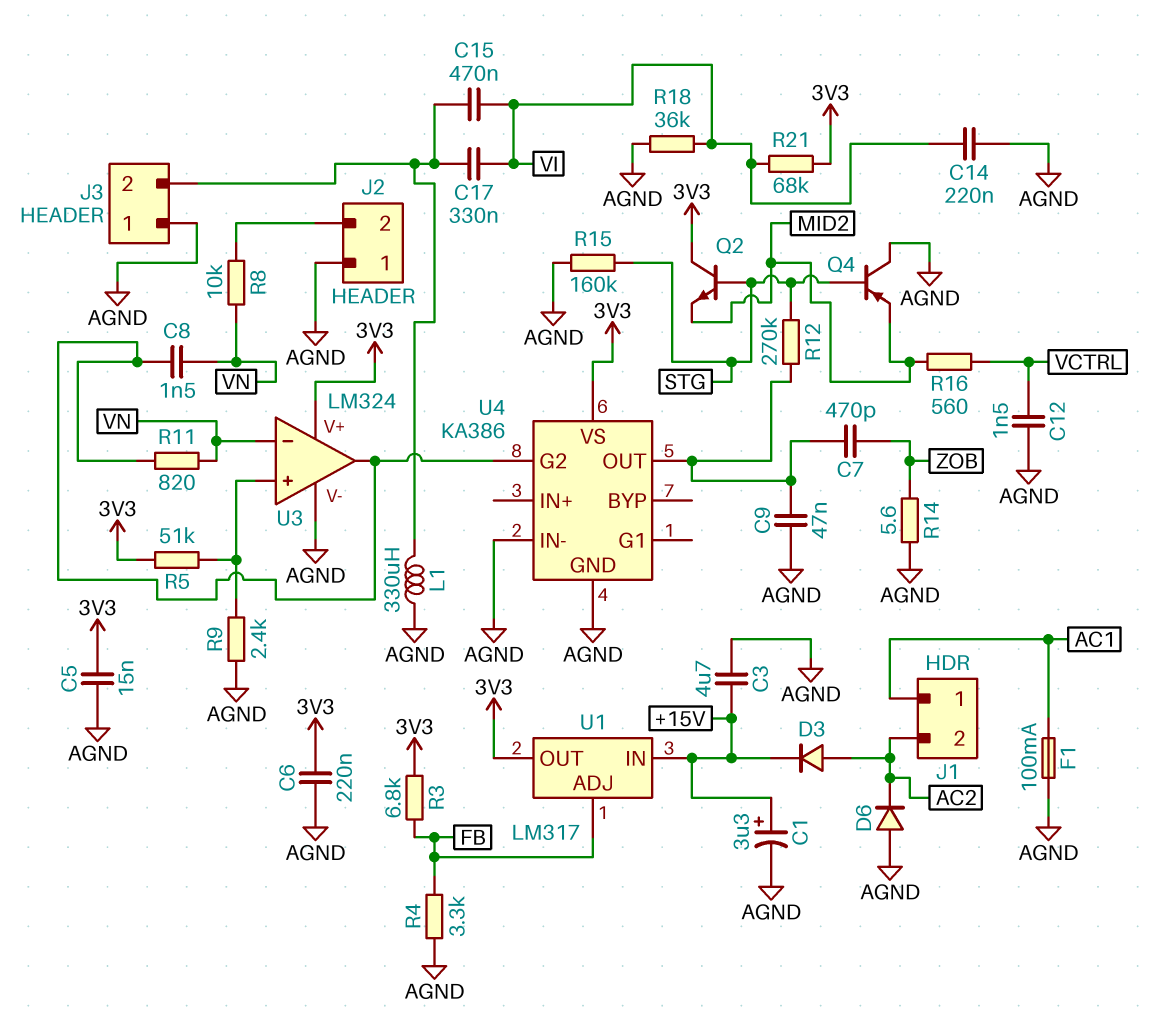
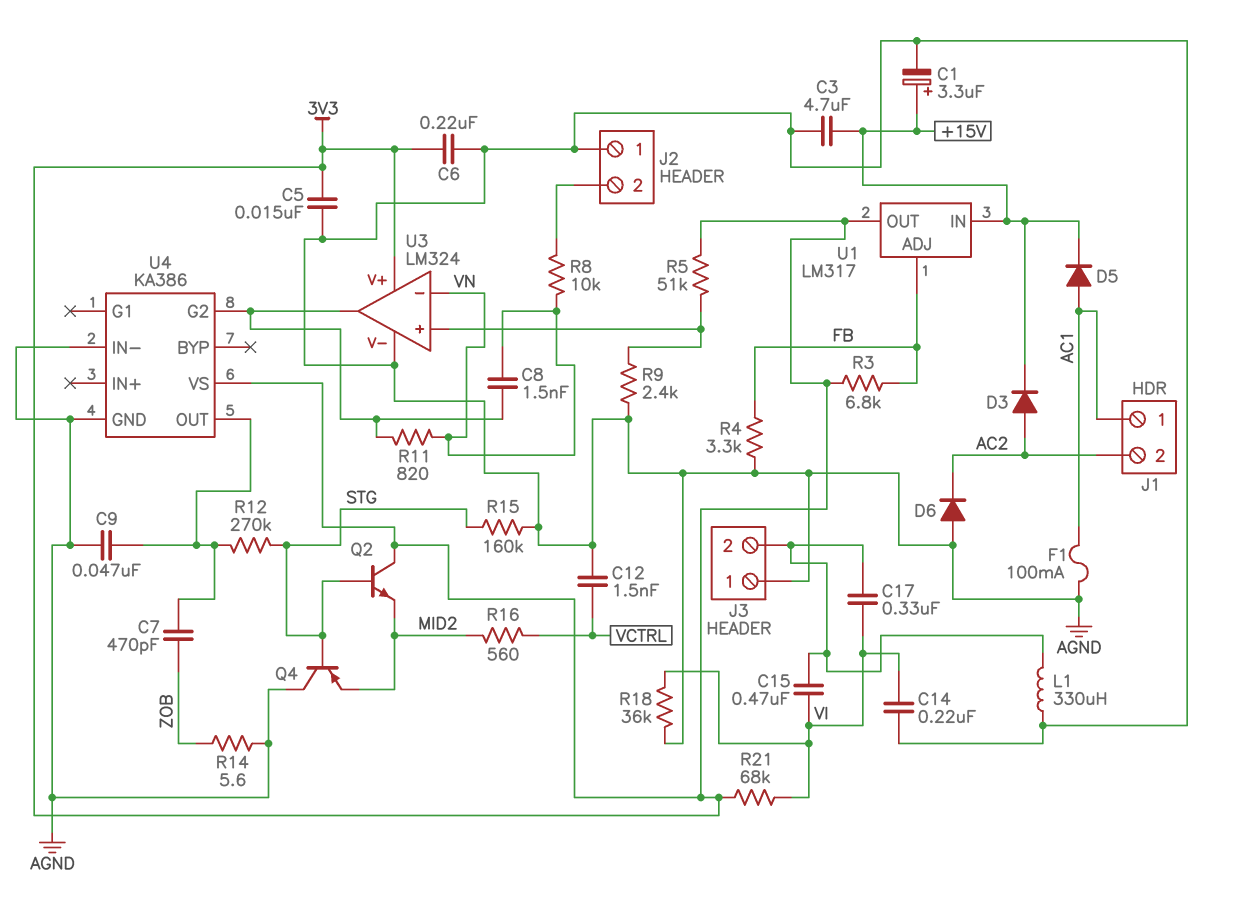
D5: none -> diode (A AC1, K +15V)

